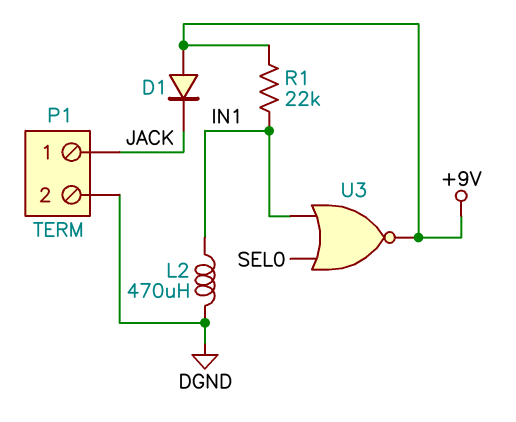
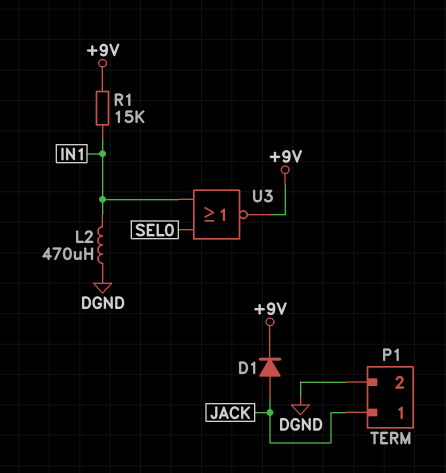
D1: diode (A +9V, K JACK) -> diode (A JACK, K +9V)
R1: 22k (+9V, IN1) -> 15k (+9V, IN1)

